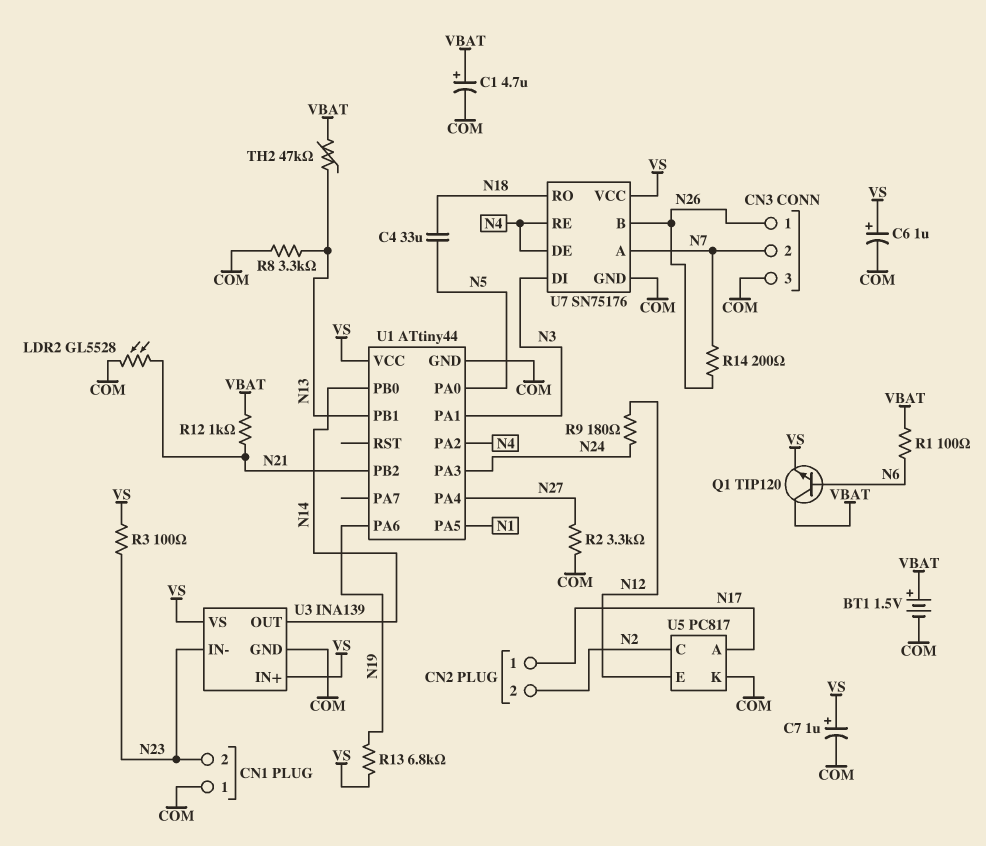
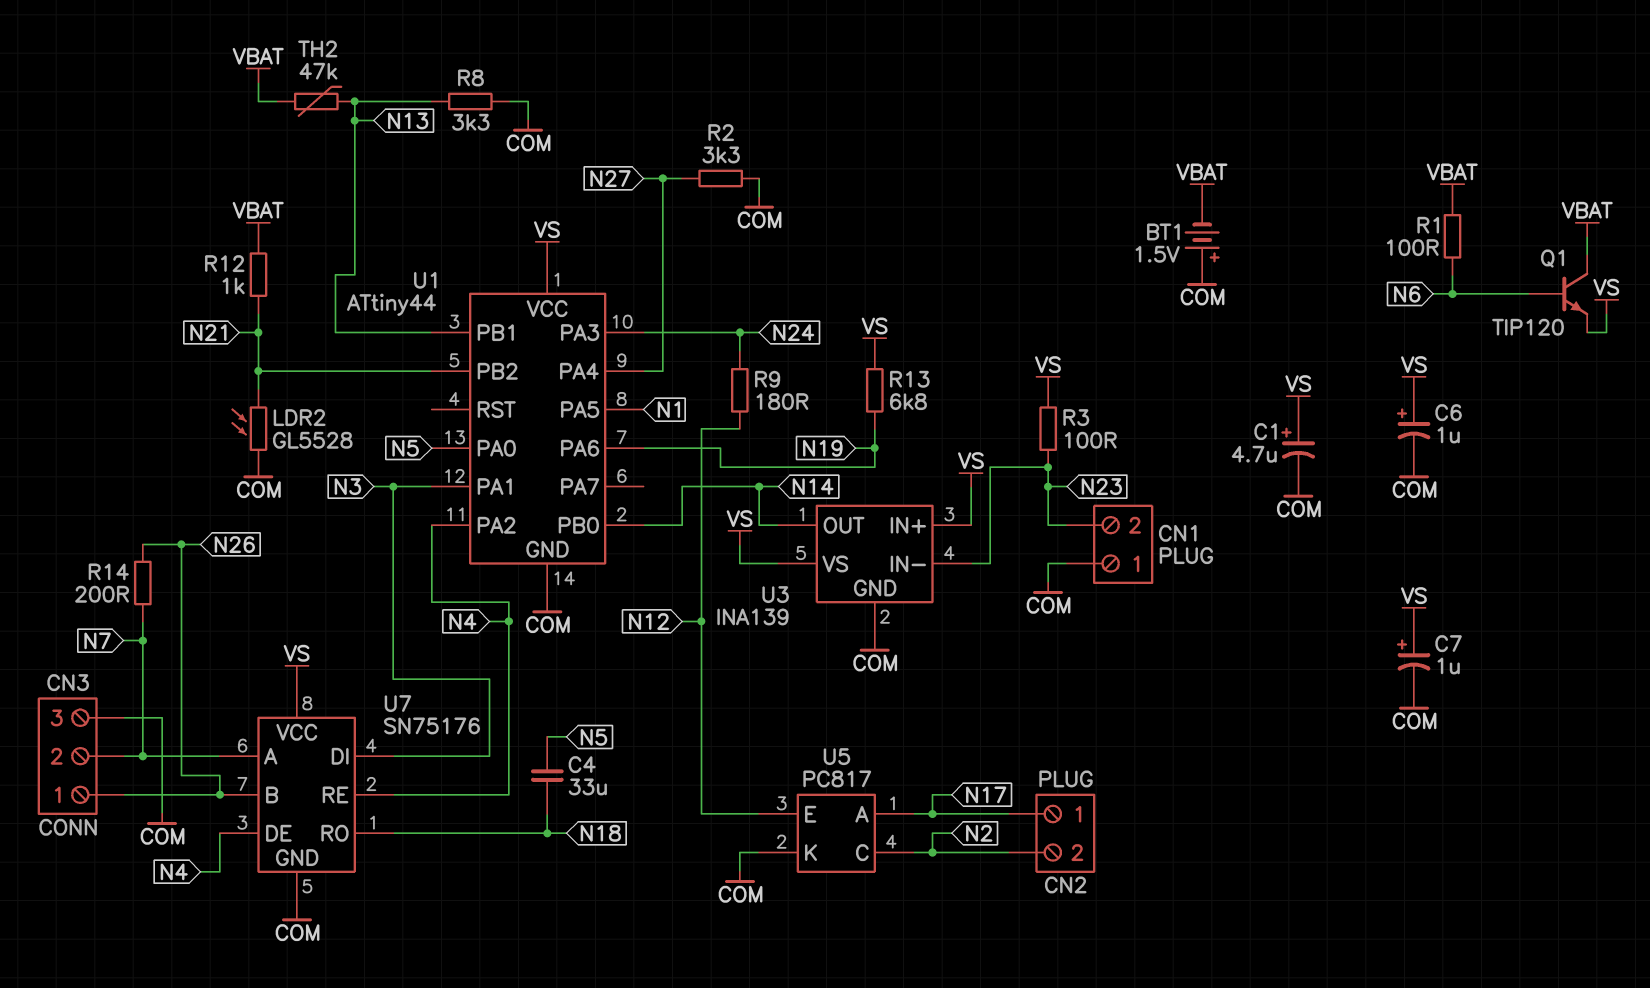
BT1: 1.5V (plus VBAT, minus COM) -> 1.5V (plus COM, minus VBAT)
C1: 4.7uF (plus VBAT, minus COM) -> 4.7uF (plus VS, minus COM)

